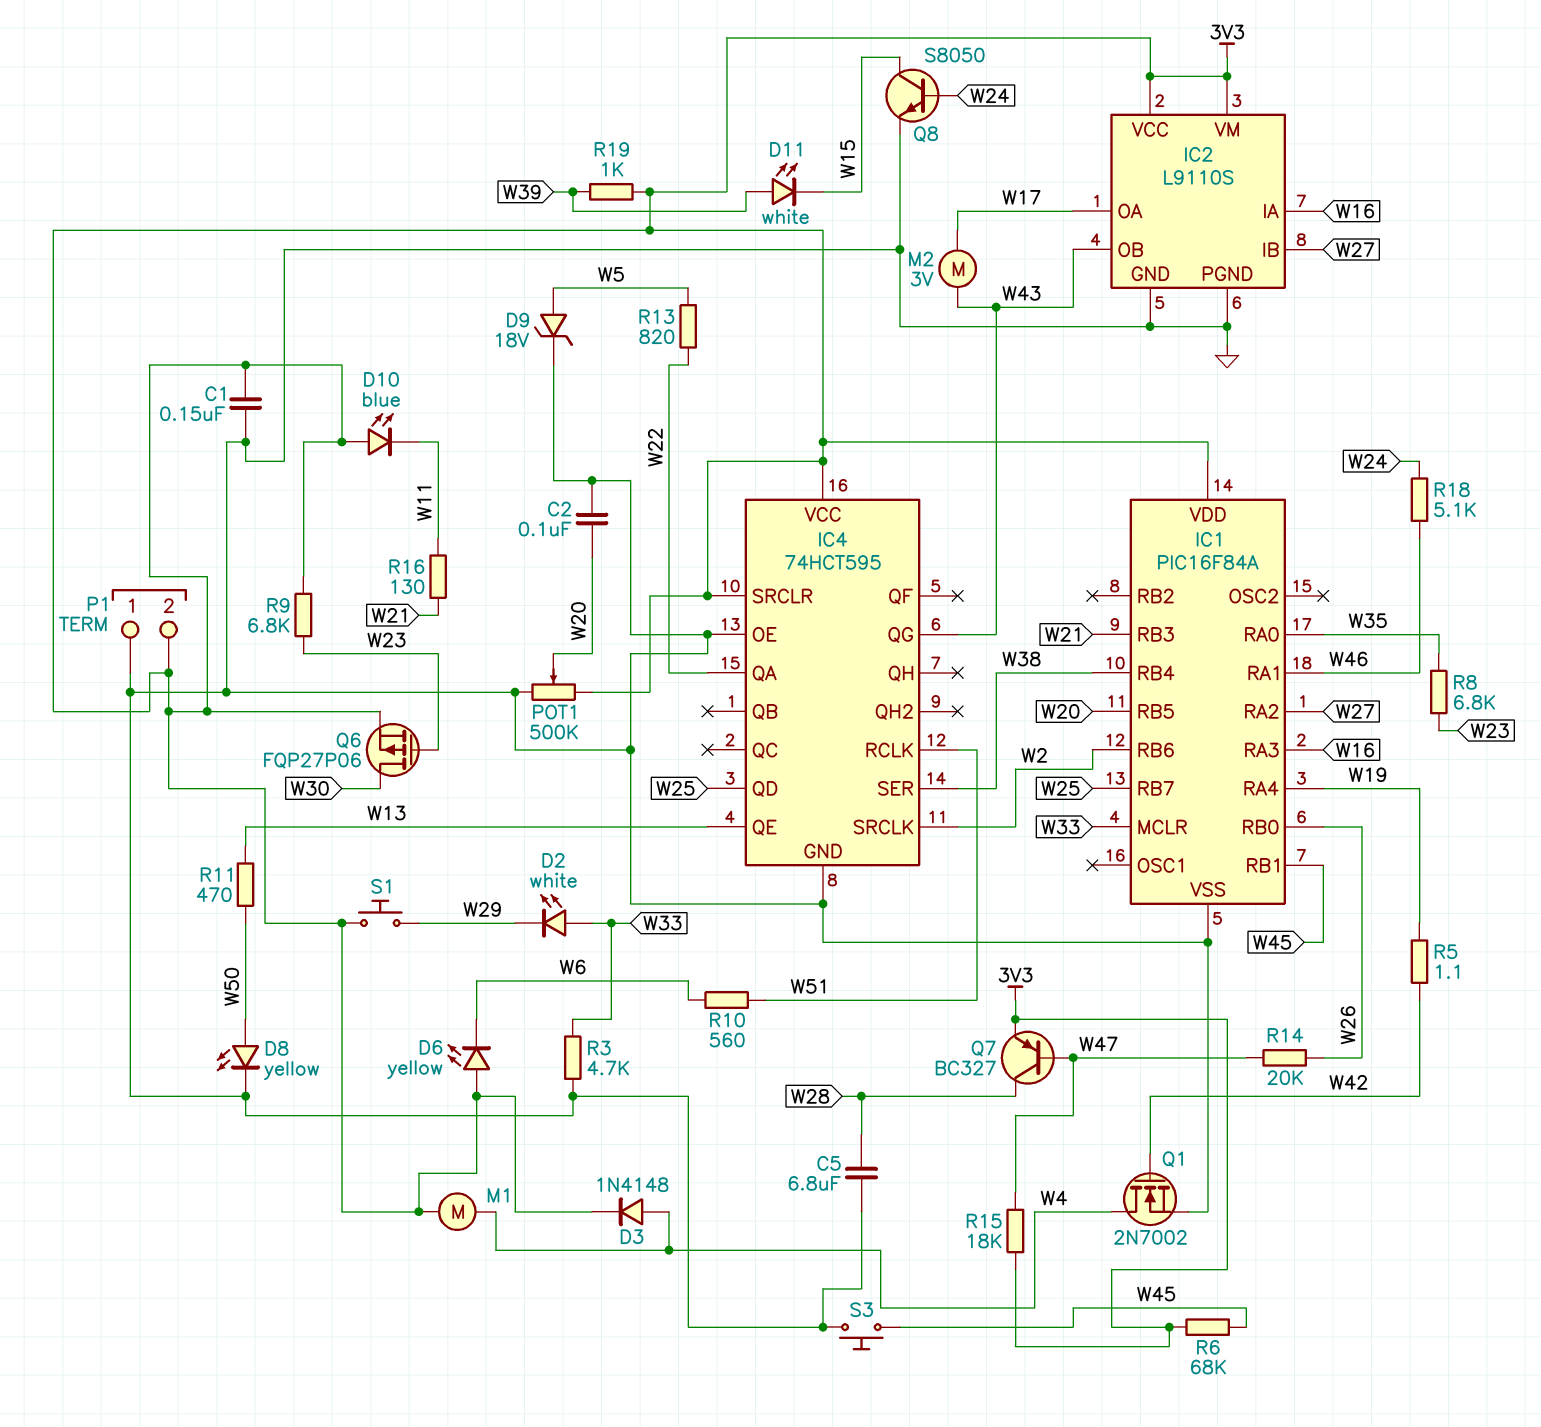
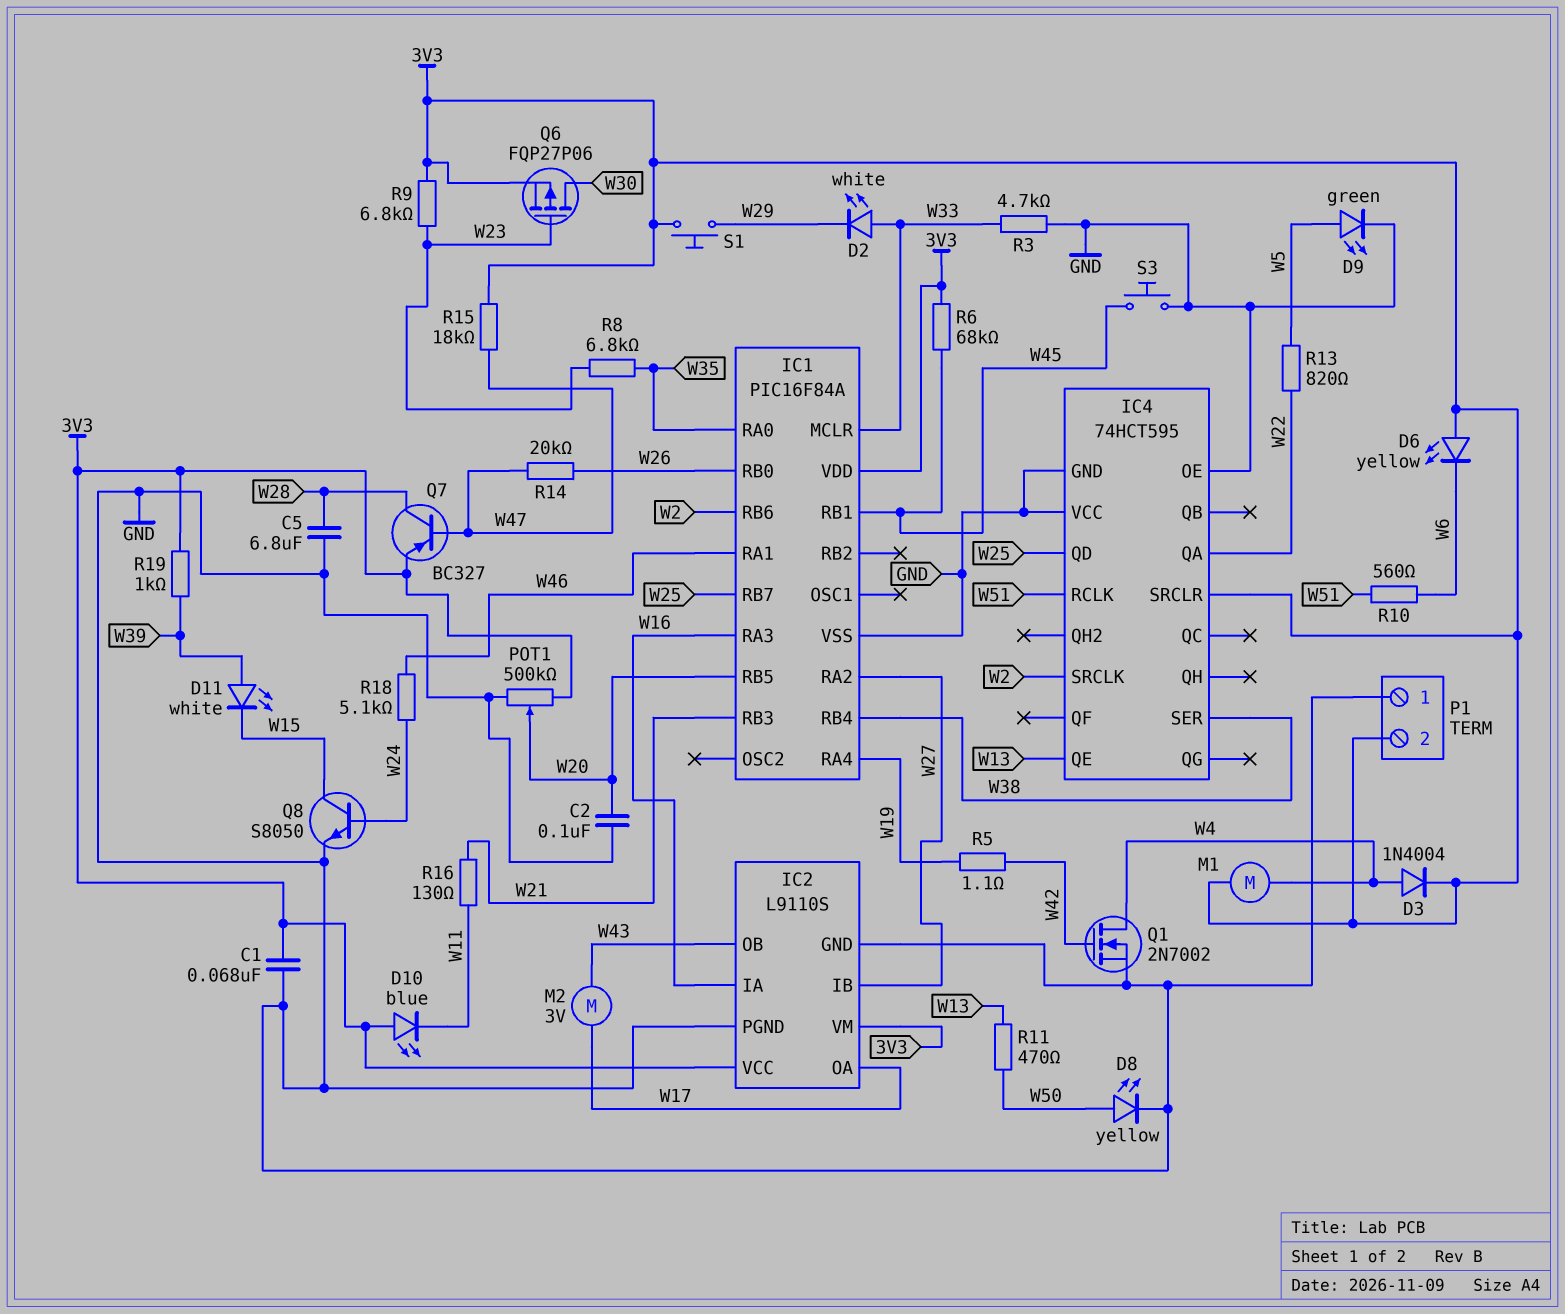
C1: 150nF (3V3, GND) -> 68nF (3V3, GND)
D3: diode 1N4148 (A W4, K 3V3) -> diode 1N4004 (A W4, K 3V3)
D9: zener 18V (A W5, K GND) -> LED green (A W5, K GND)
IC4 pin QG: W43 -> none
IC4 pin VCC: 3V3 -> GND

